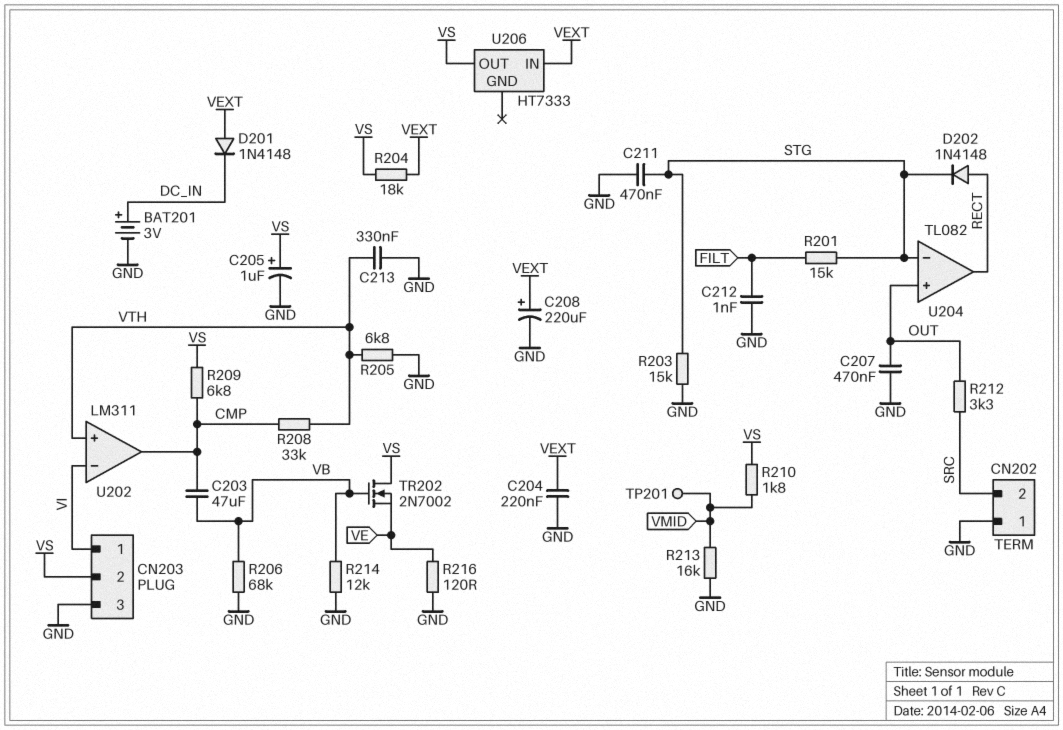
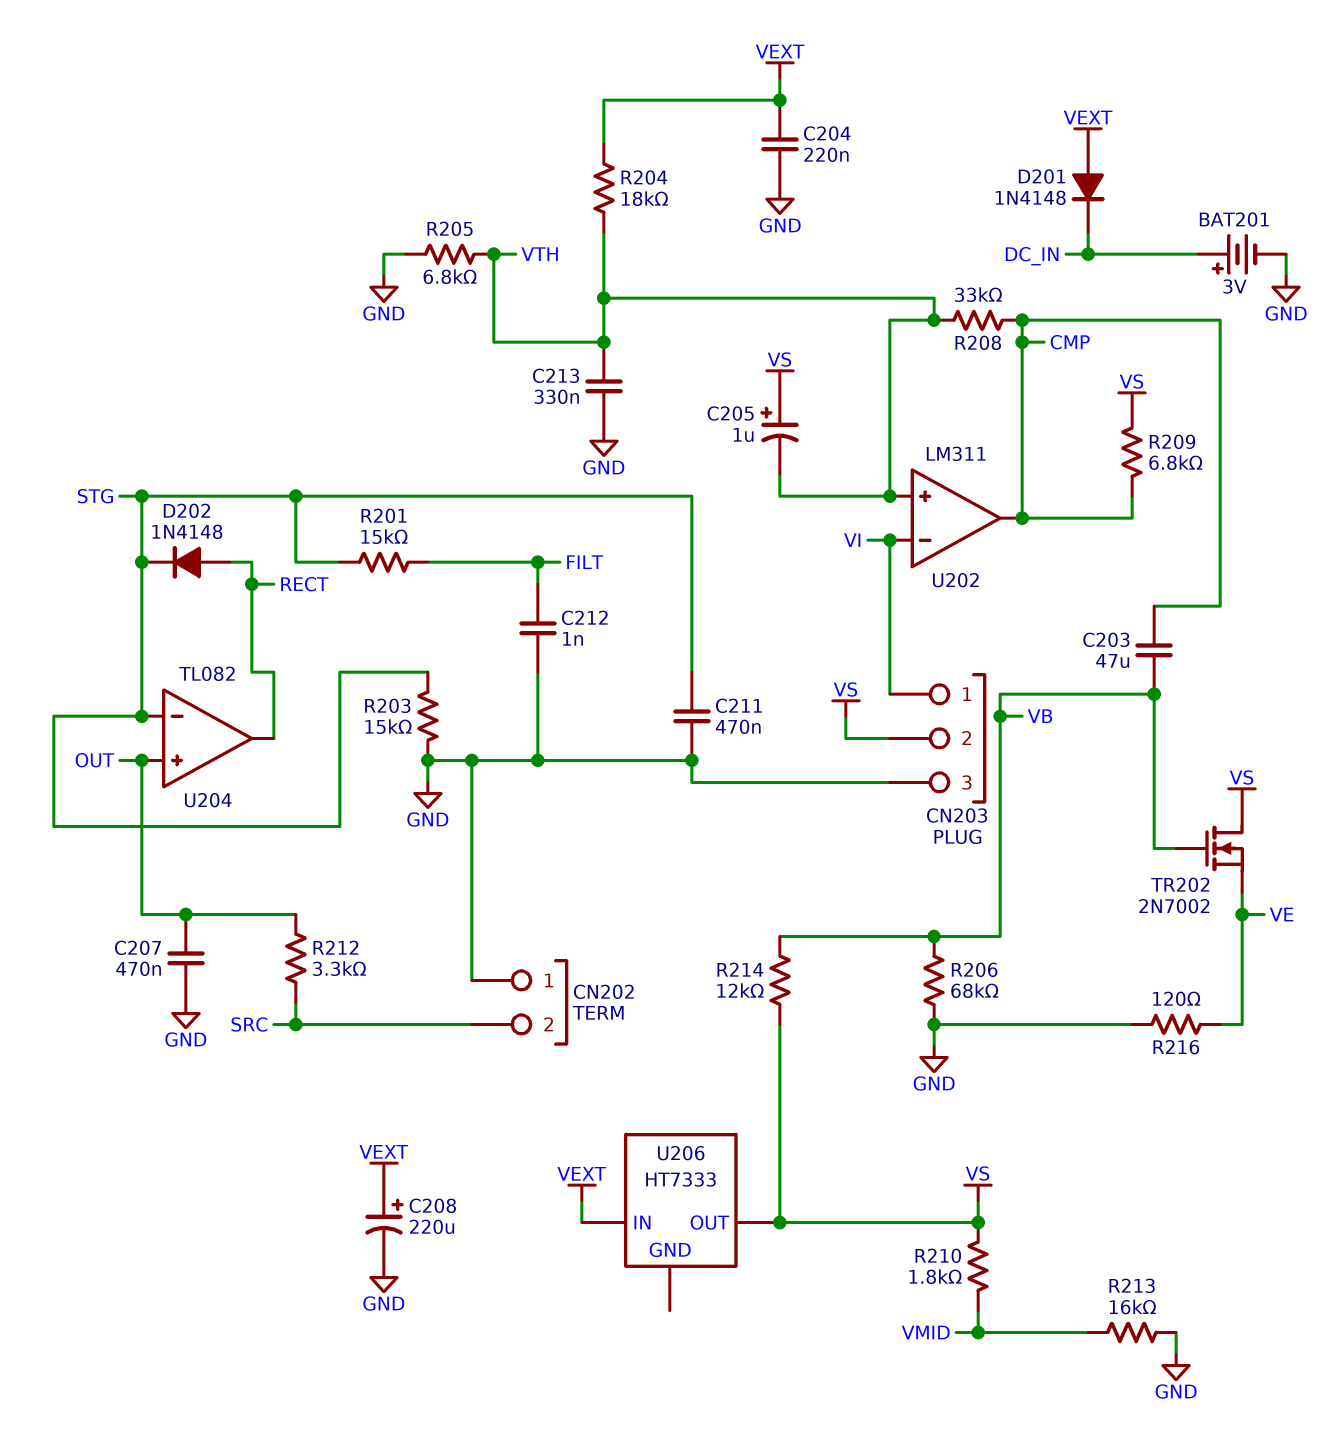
C205: 1uF (plus VS, minus GND) -> 1uF (plus VS, minus VTH)
R204: 18k (VEXT, VS) -> 18k (VEXT, VTH)
R214: 12k (GND, VB) -> 12k (VB, VS)
TP201: test point (VMID) -> none

